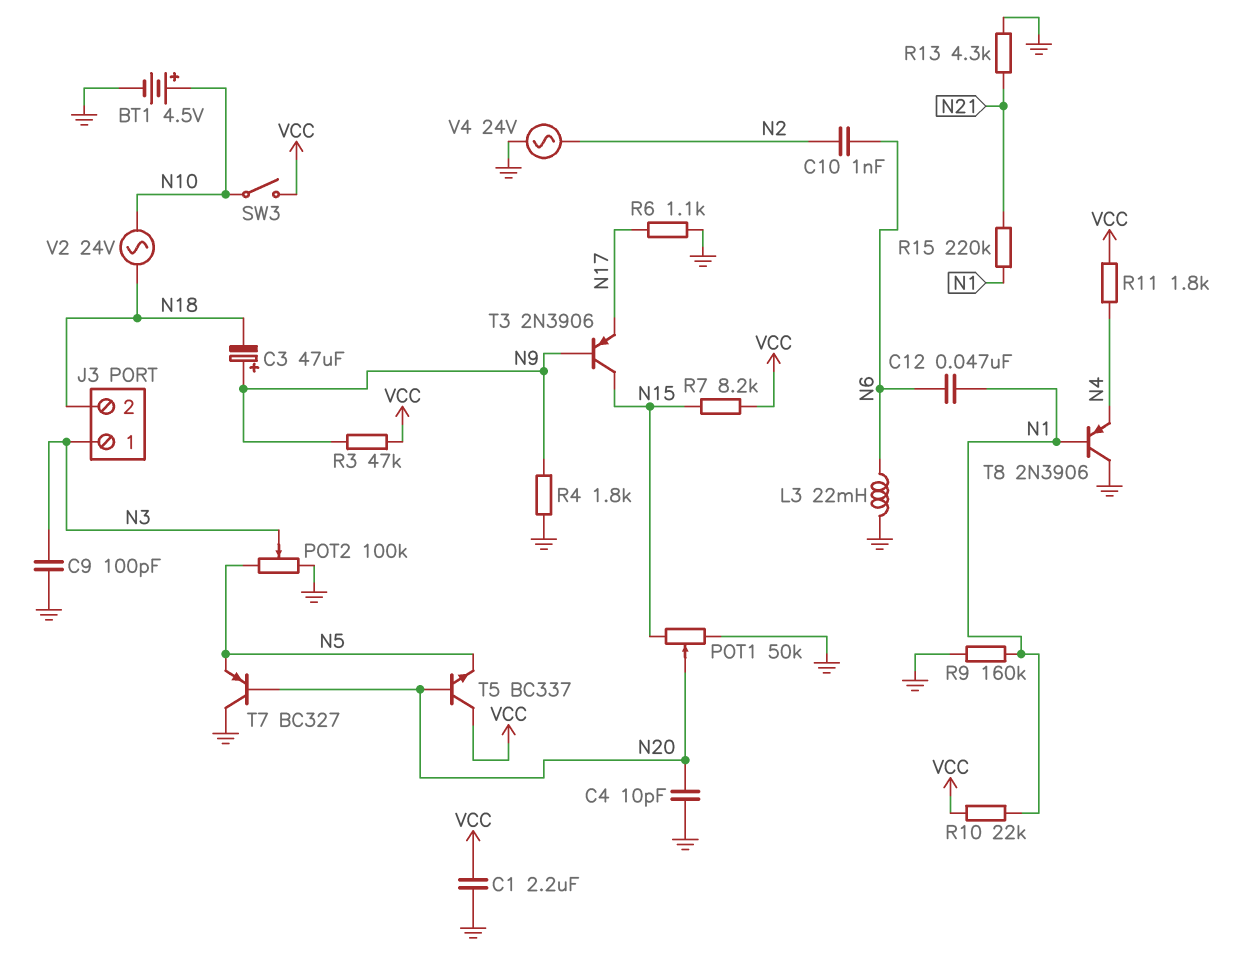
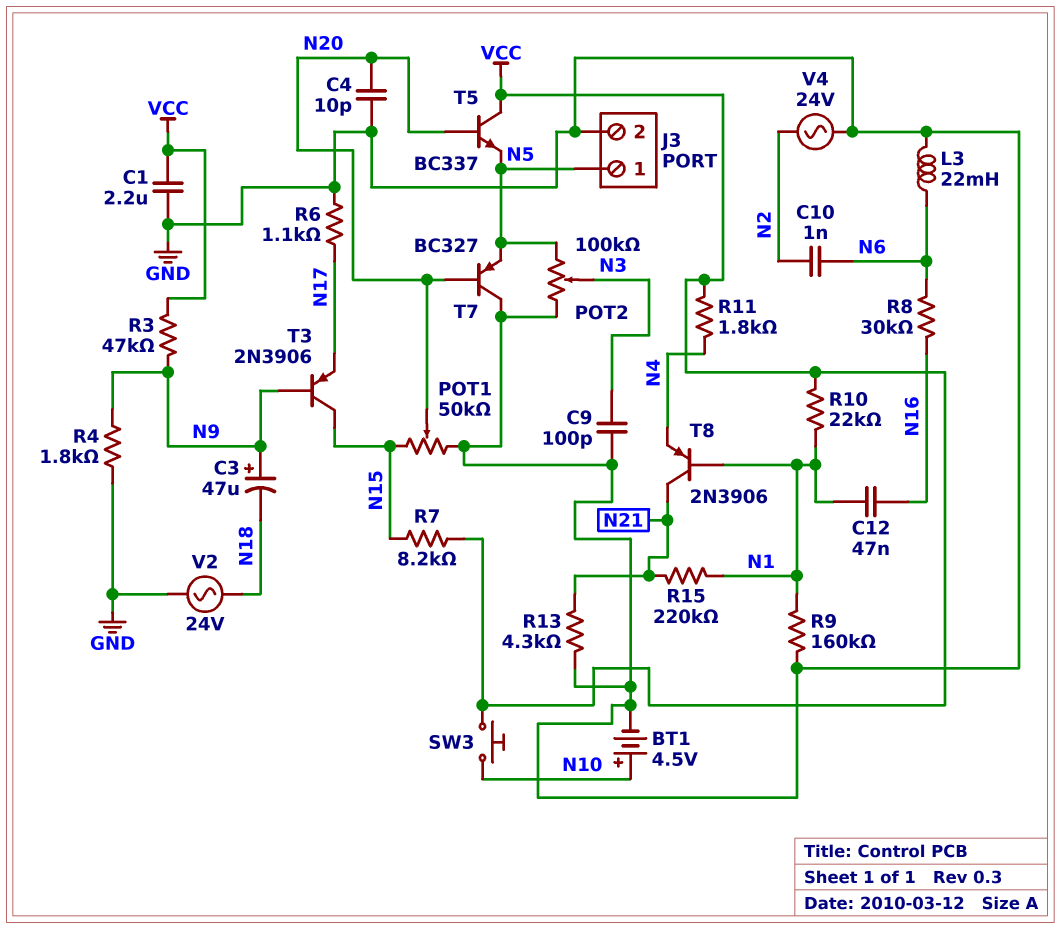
C12: 47nF (N1, N6) -> 47nF (N1, N16)
J3 pin 1: N3 -> N5
J3 pin 2: N18 -> GND
R8: none -> 30k (N6, N16)
SW3: switch (N10, VCC) -> button (N10, VCC)
T8: PNP 2N3906 (B N1, C GND, E N4) -> PNP 2N3906 (B N1, C N21, E N4)
V2: AC 24V (N10, N18) -> AC 24V (GND, N18)

